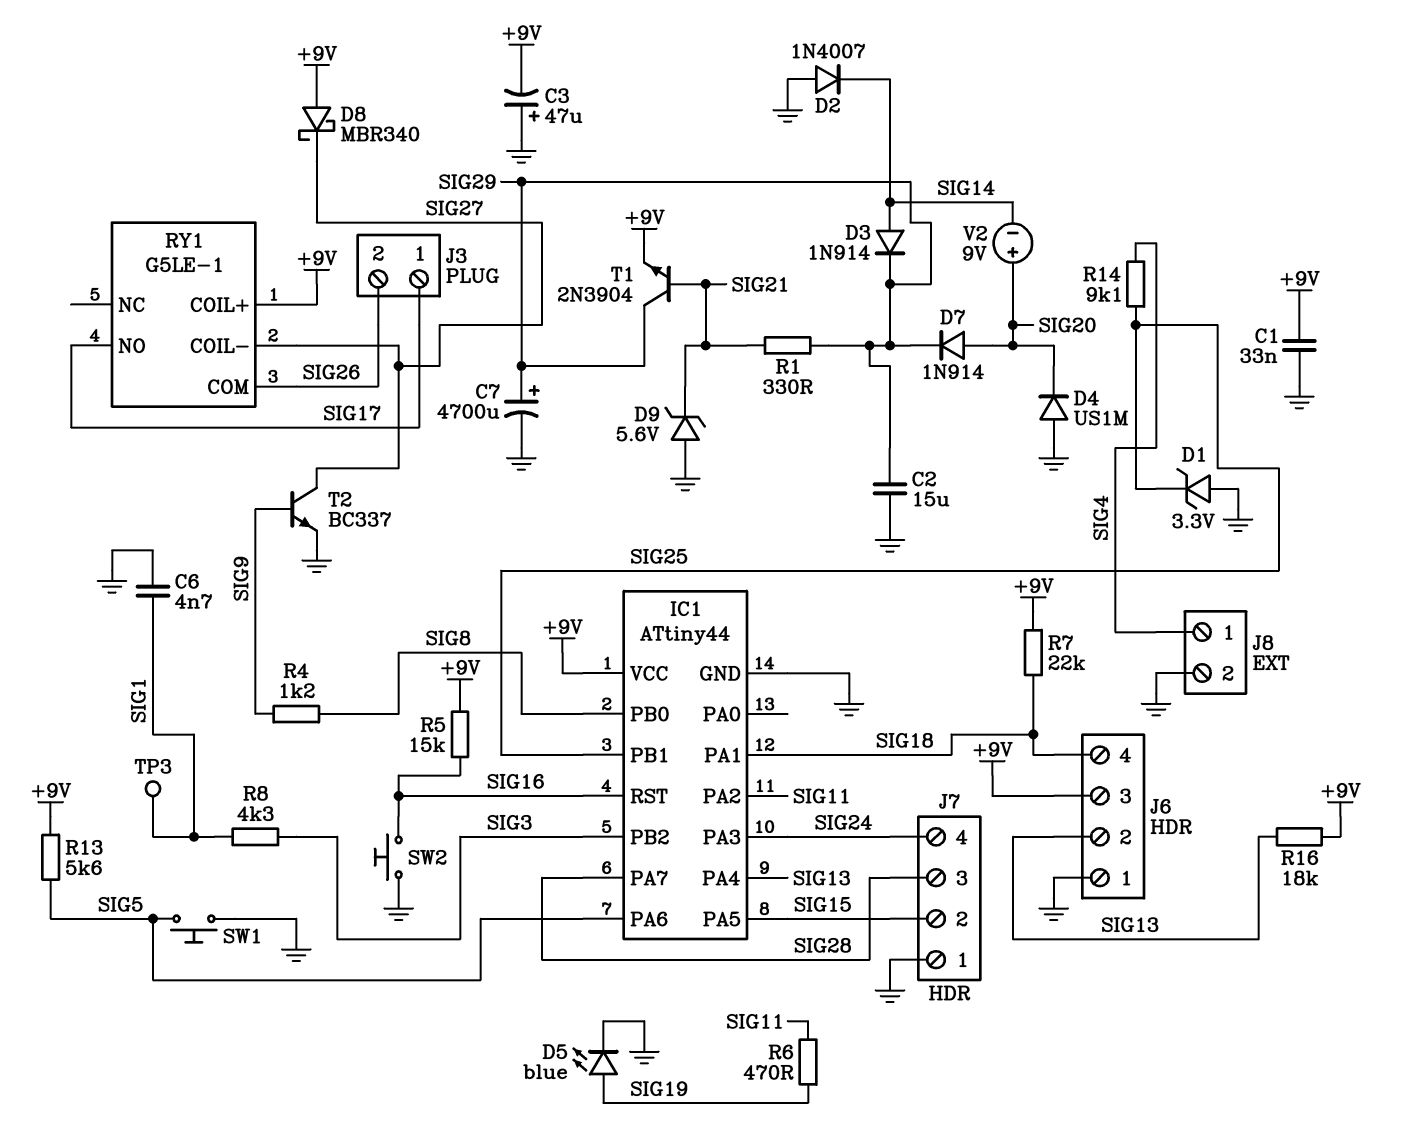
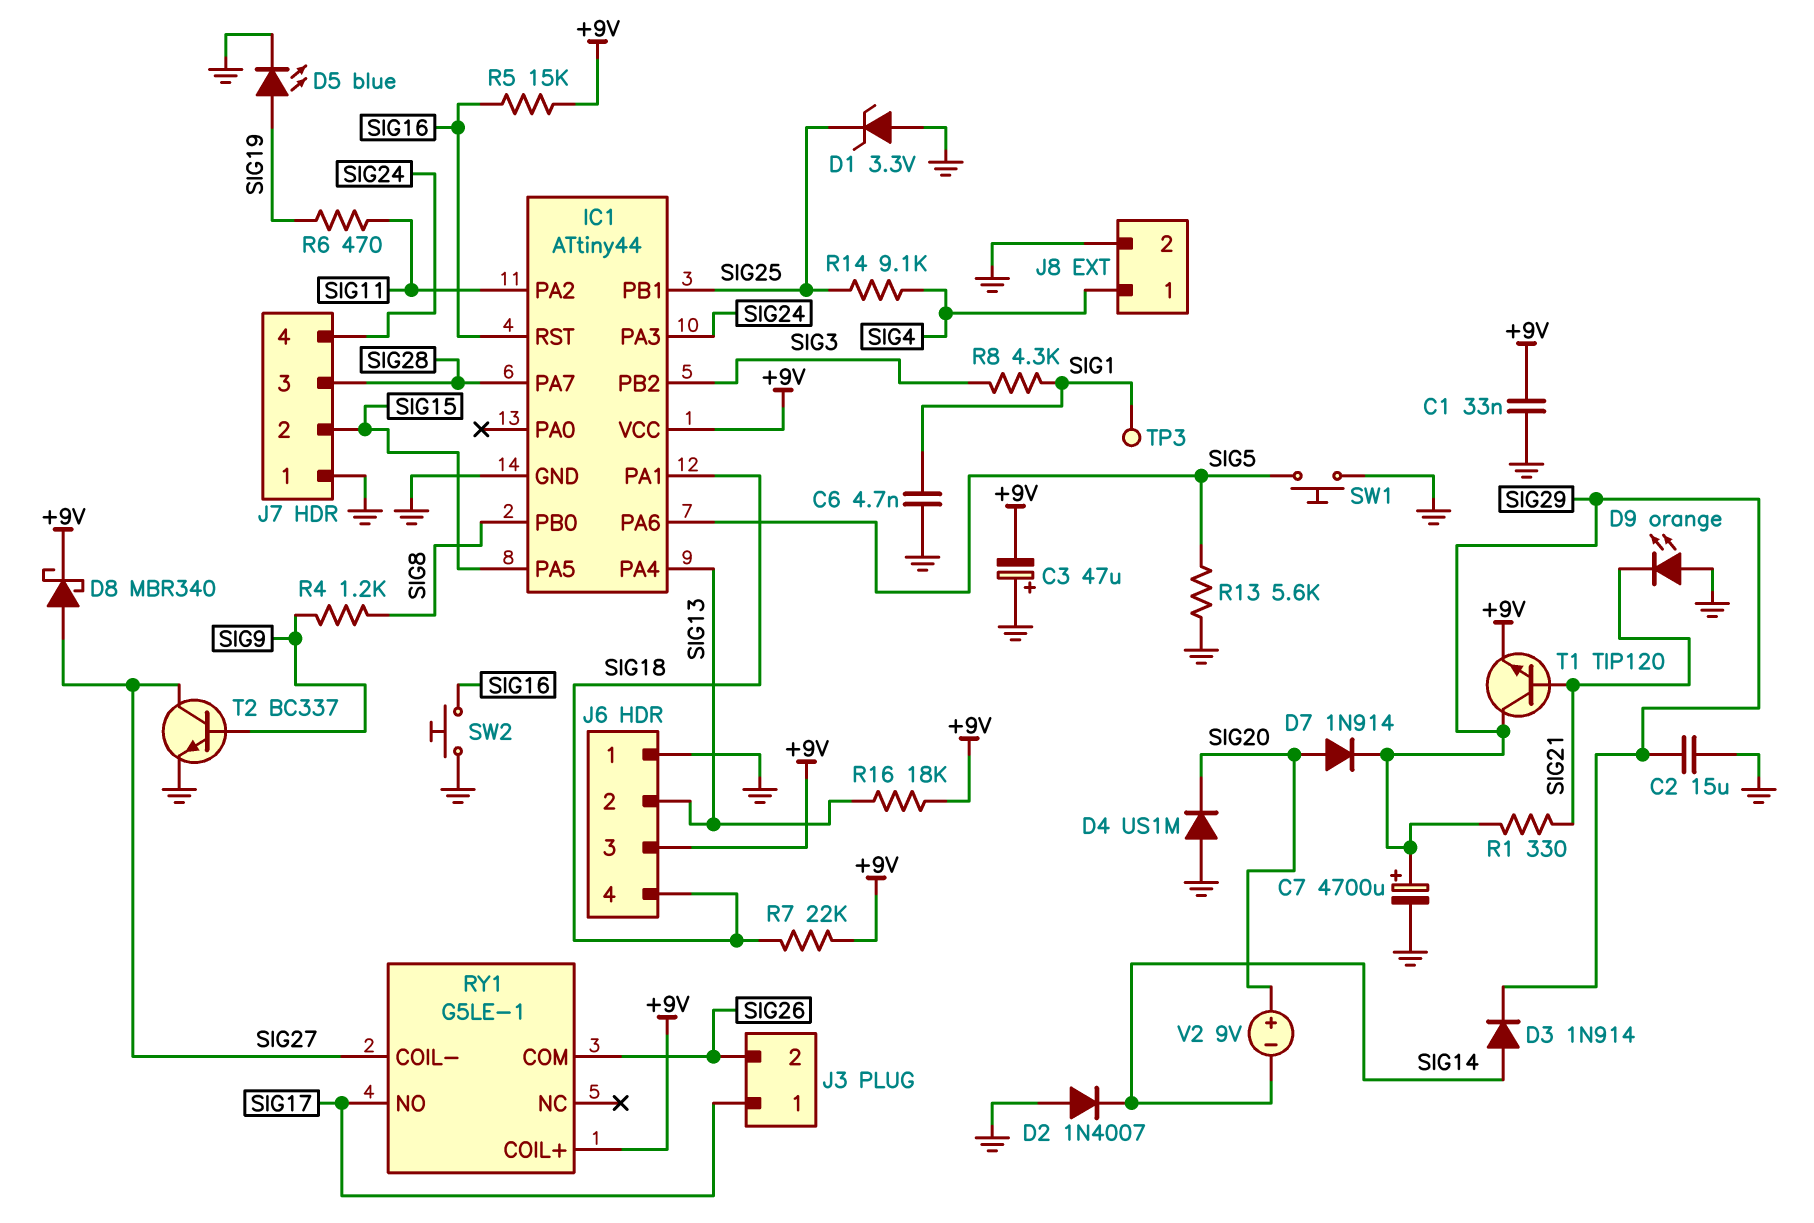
D8: schottky MBR340 (A +9V, K SIG27) -> schottky MBR340 (A SIG27, K +9V)
D9: zener 5.6V (A GND, K SIG21) -> LED orange (A GND, K SIG21)
R13: 5.6k (+9V, SIG5) -> 5.6k (GND, SIG5)
T1: NPN 2N3904 (B SIG21, C SIG29, E +9V) -> NPN TIP120 (B SIG21, C SIG29, E +9V)

